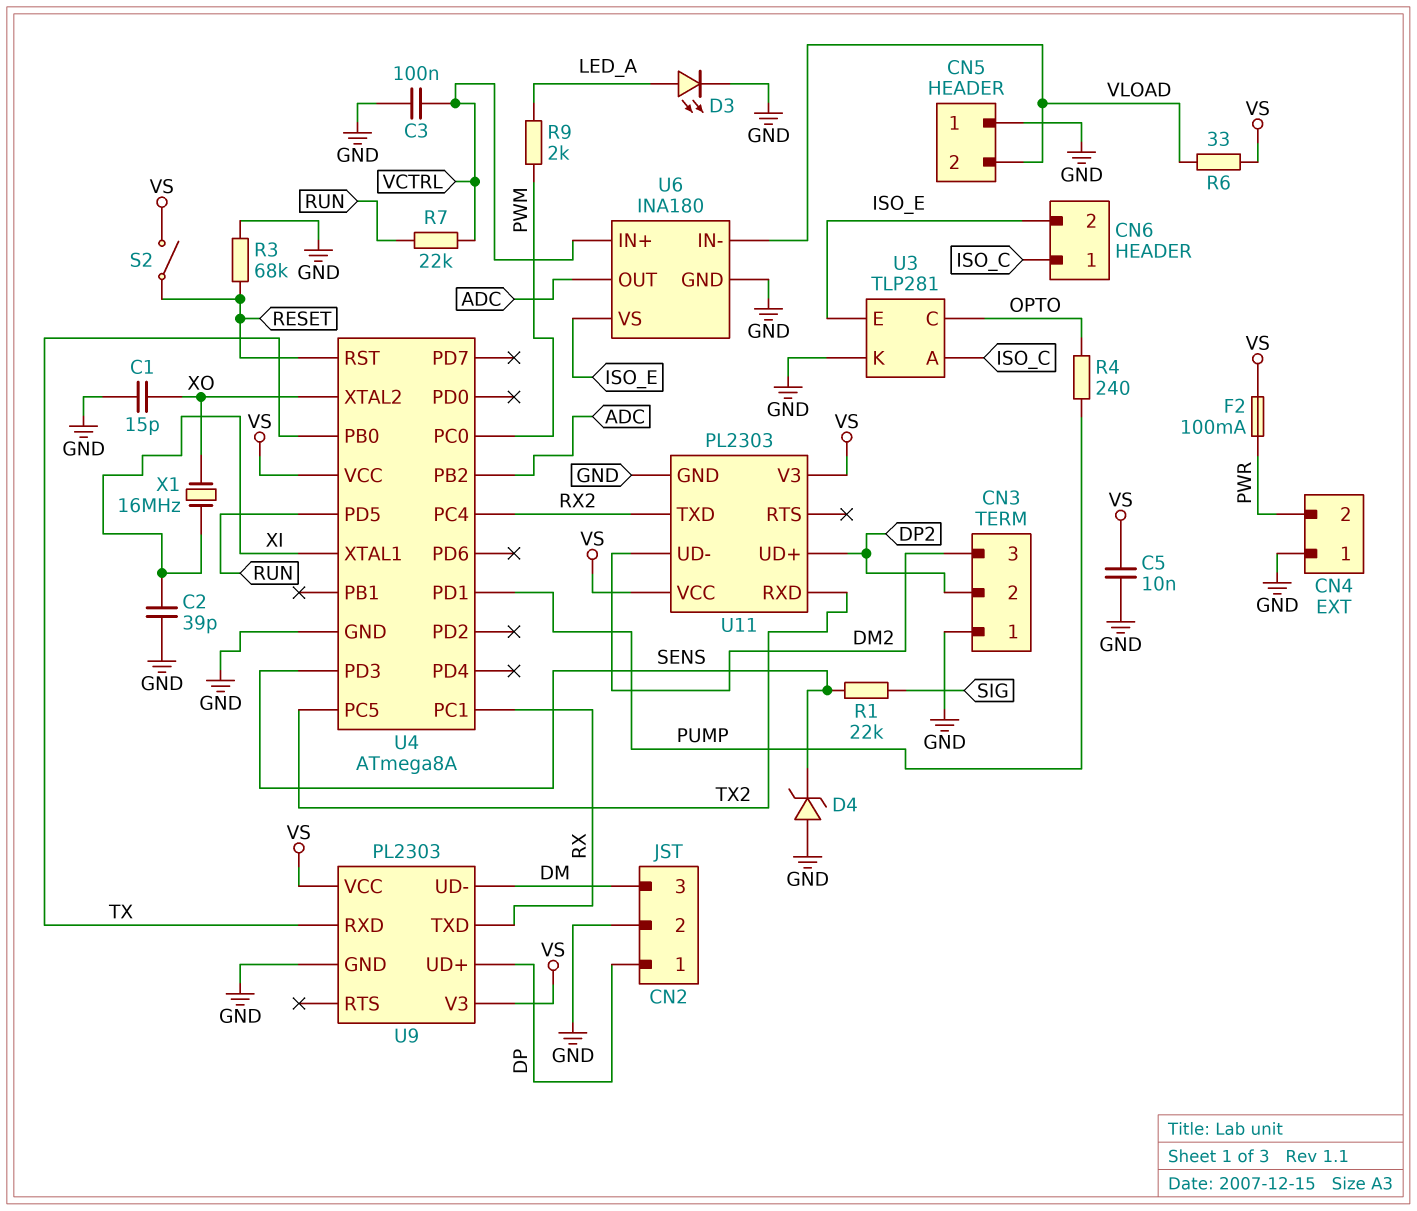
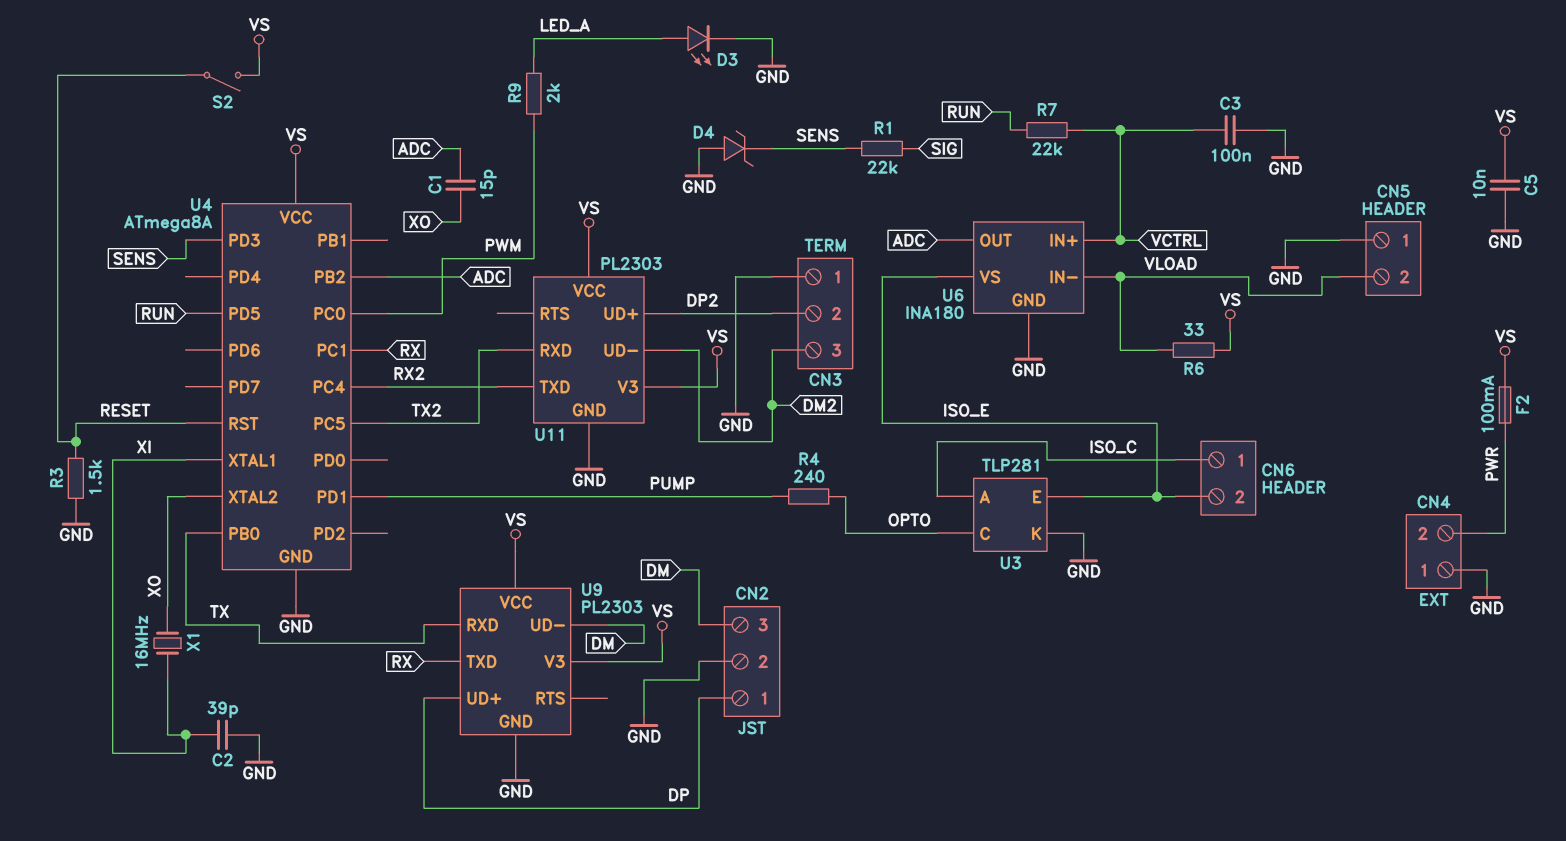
C1: 15pF (GND, XO) -> 15pF (ADC, XO)
R3: 68k (GND, RESET) -> 1.5k (GND, RESET)

